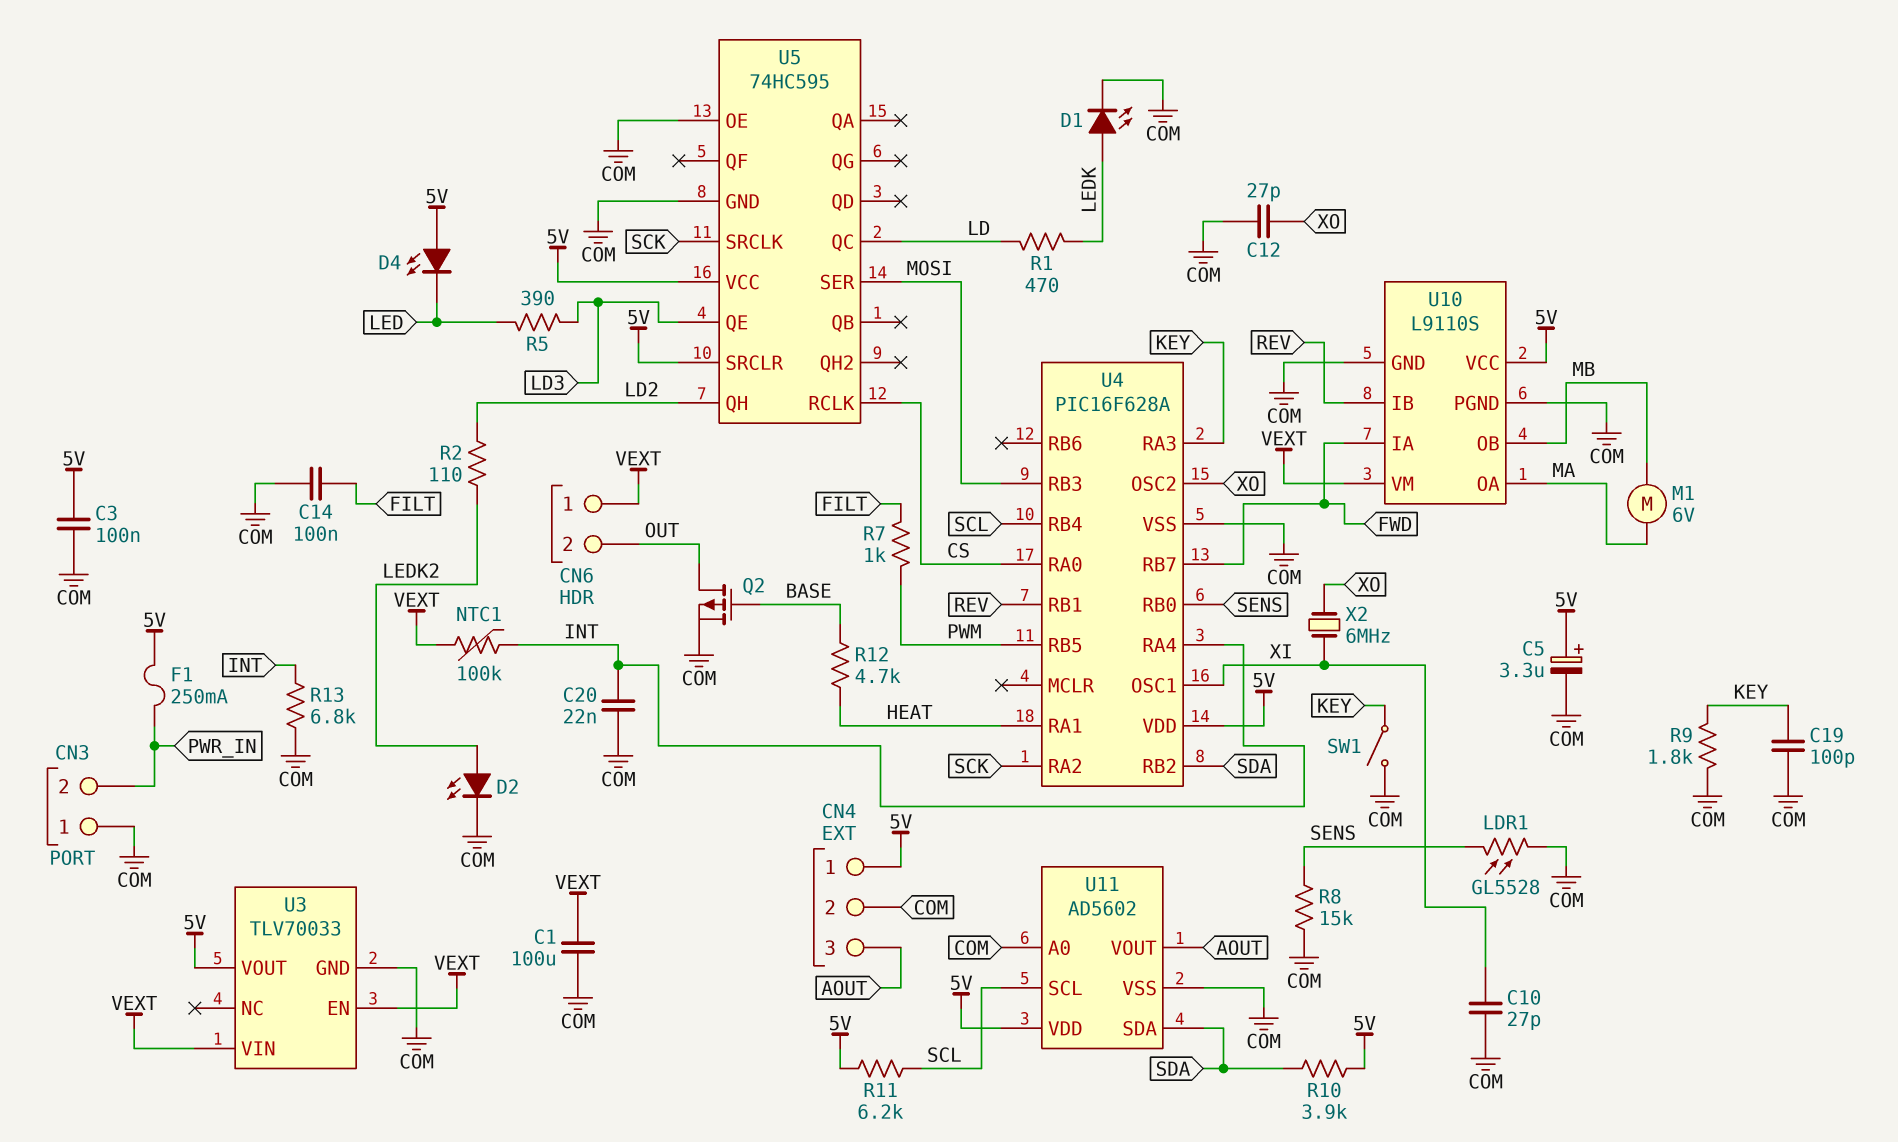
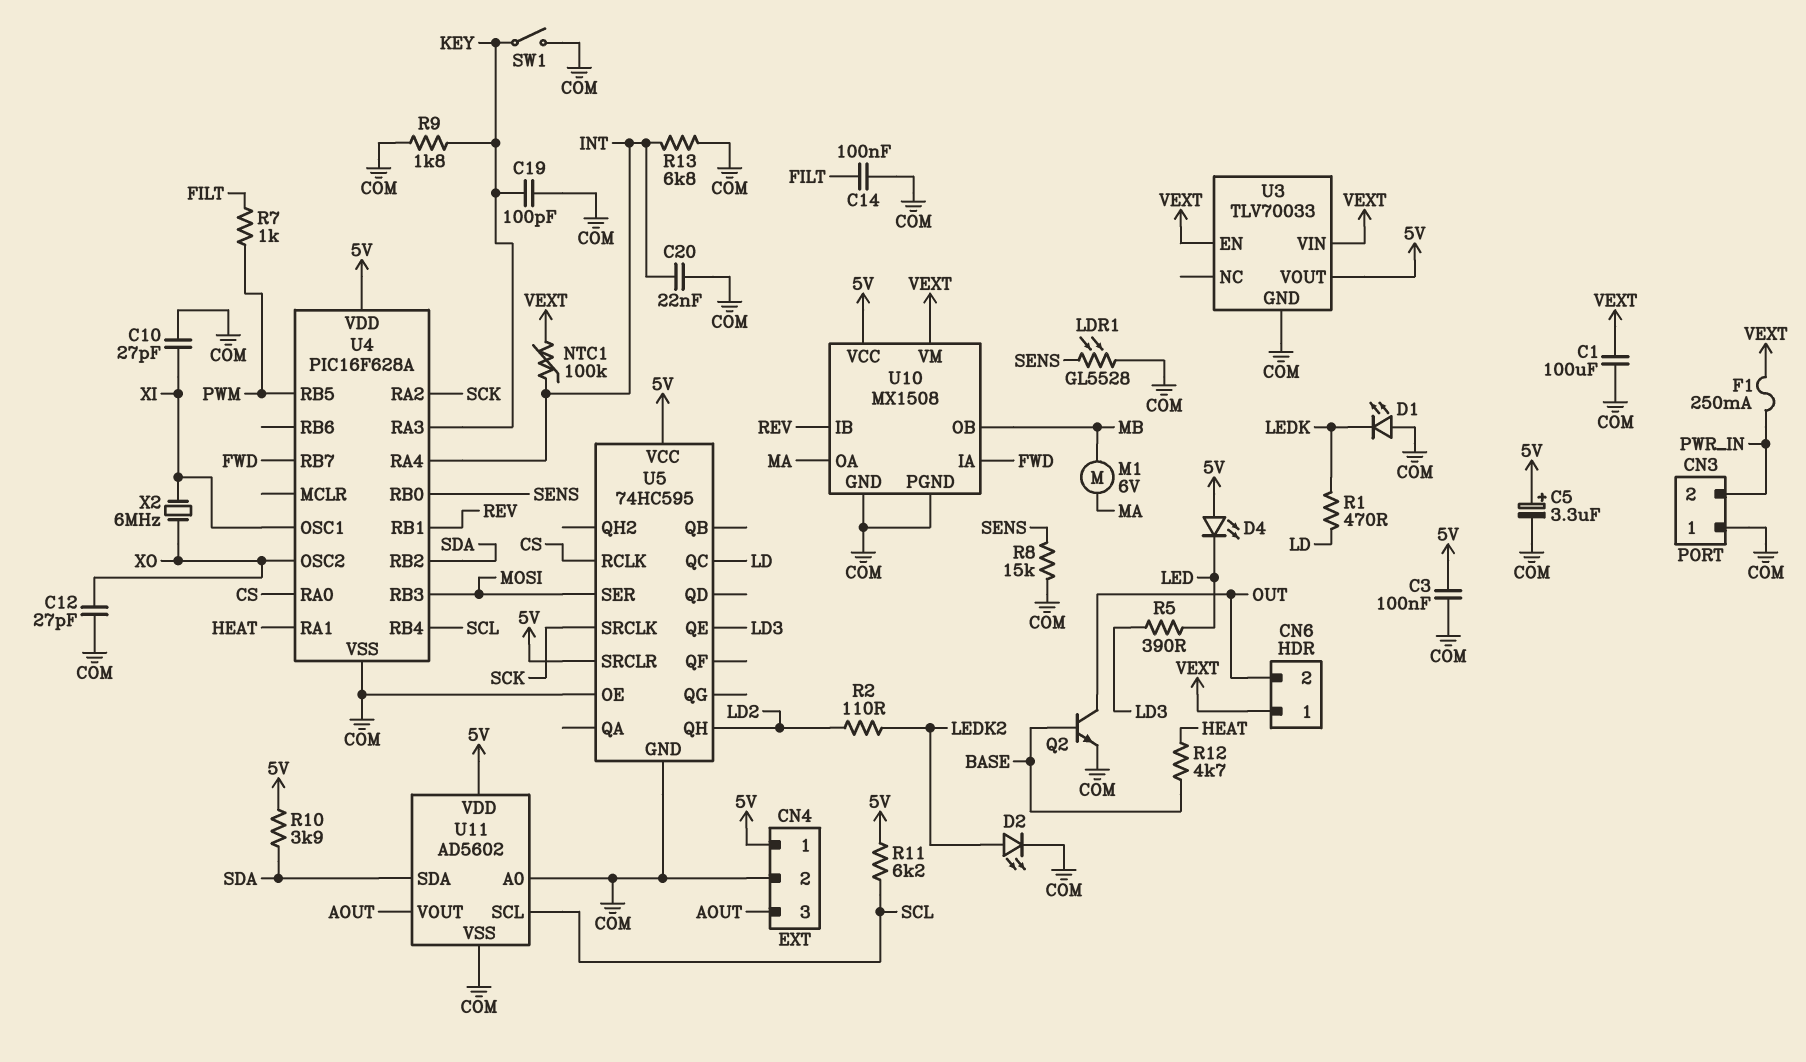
D1: LED (A LEDK, K COM) -> LED (A COM, K LEDK)
F1: 250mA (5V, PWR_IN) -> 250mA (PWR_IN, VEXT)
Q2: PMOS (G BASE, D OUT, S COM) -> NPN (B BASE, C OUT, E COM)
U10: L9110S -> MX1508

